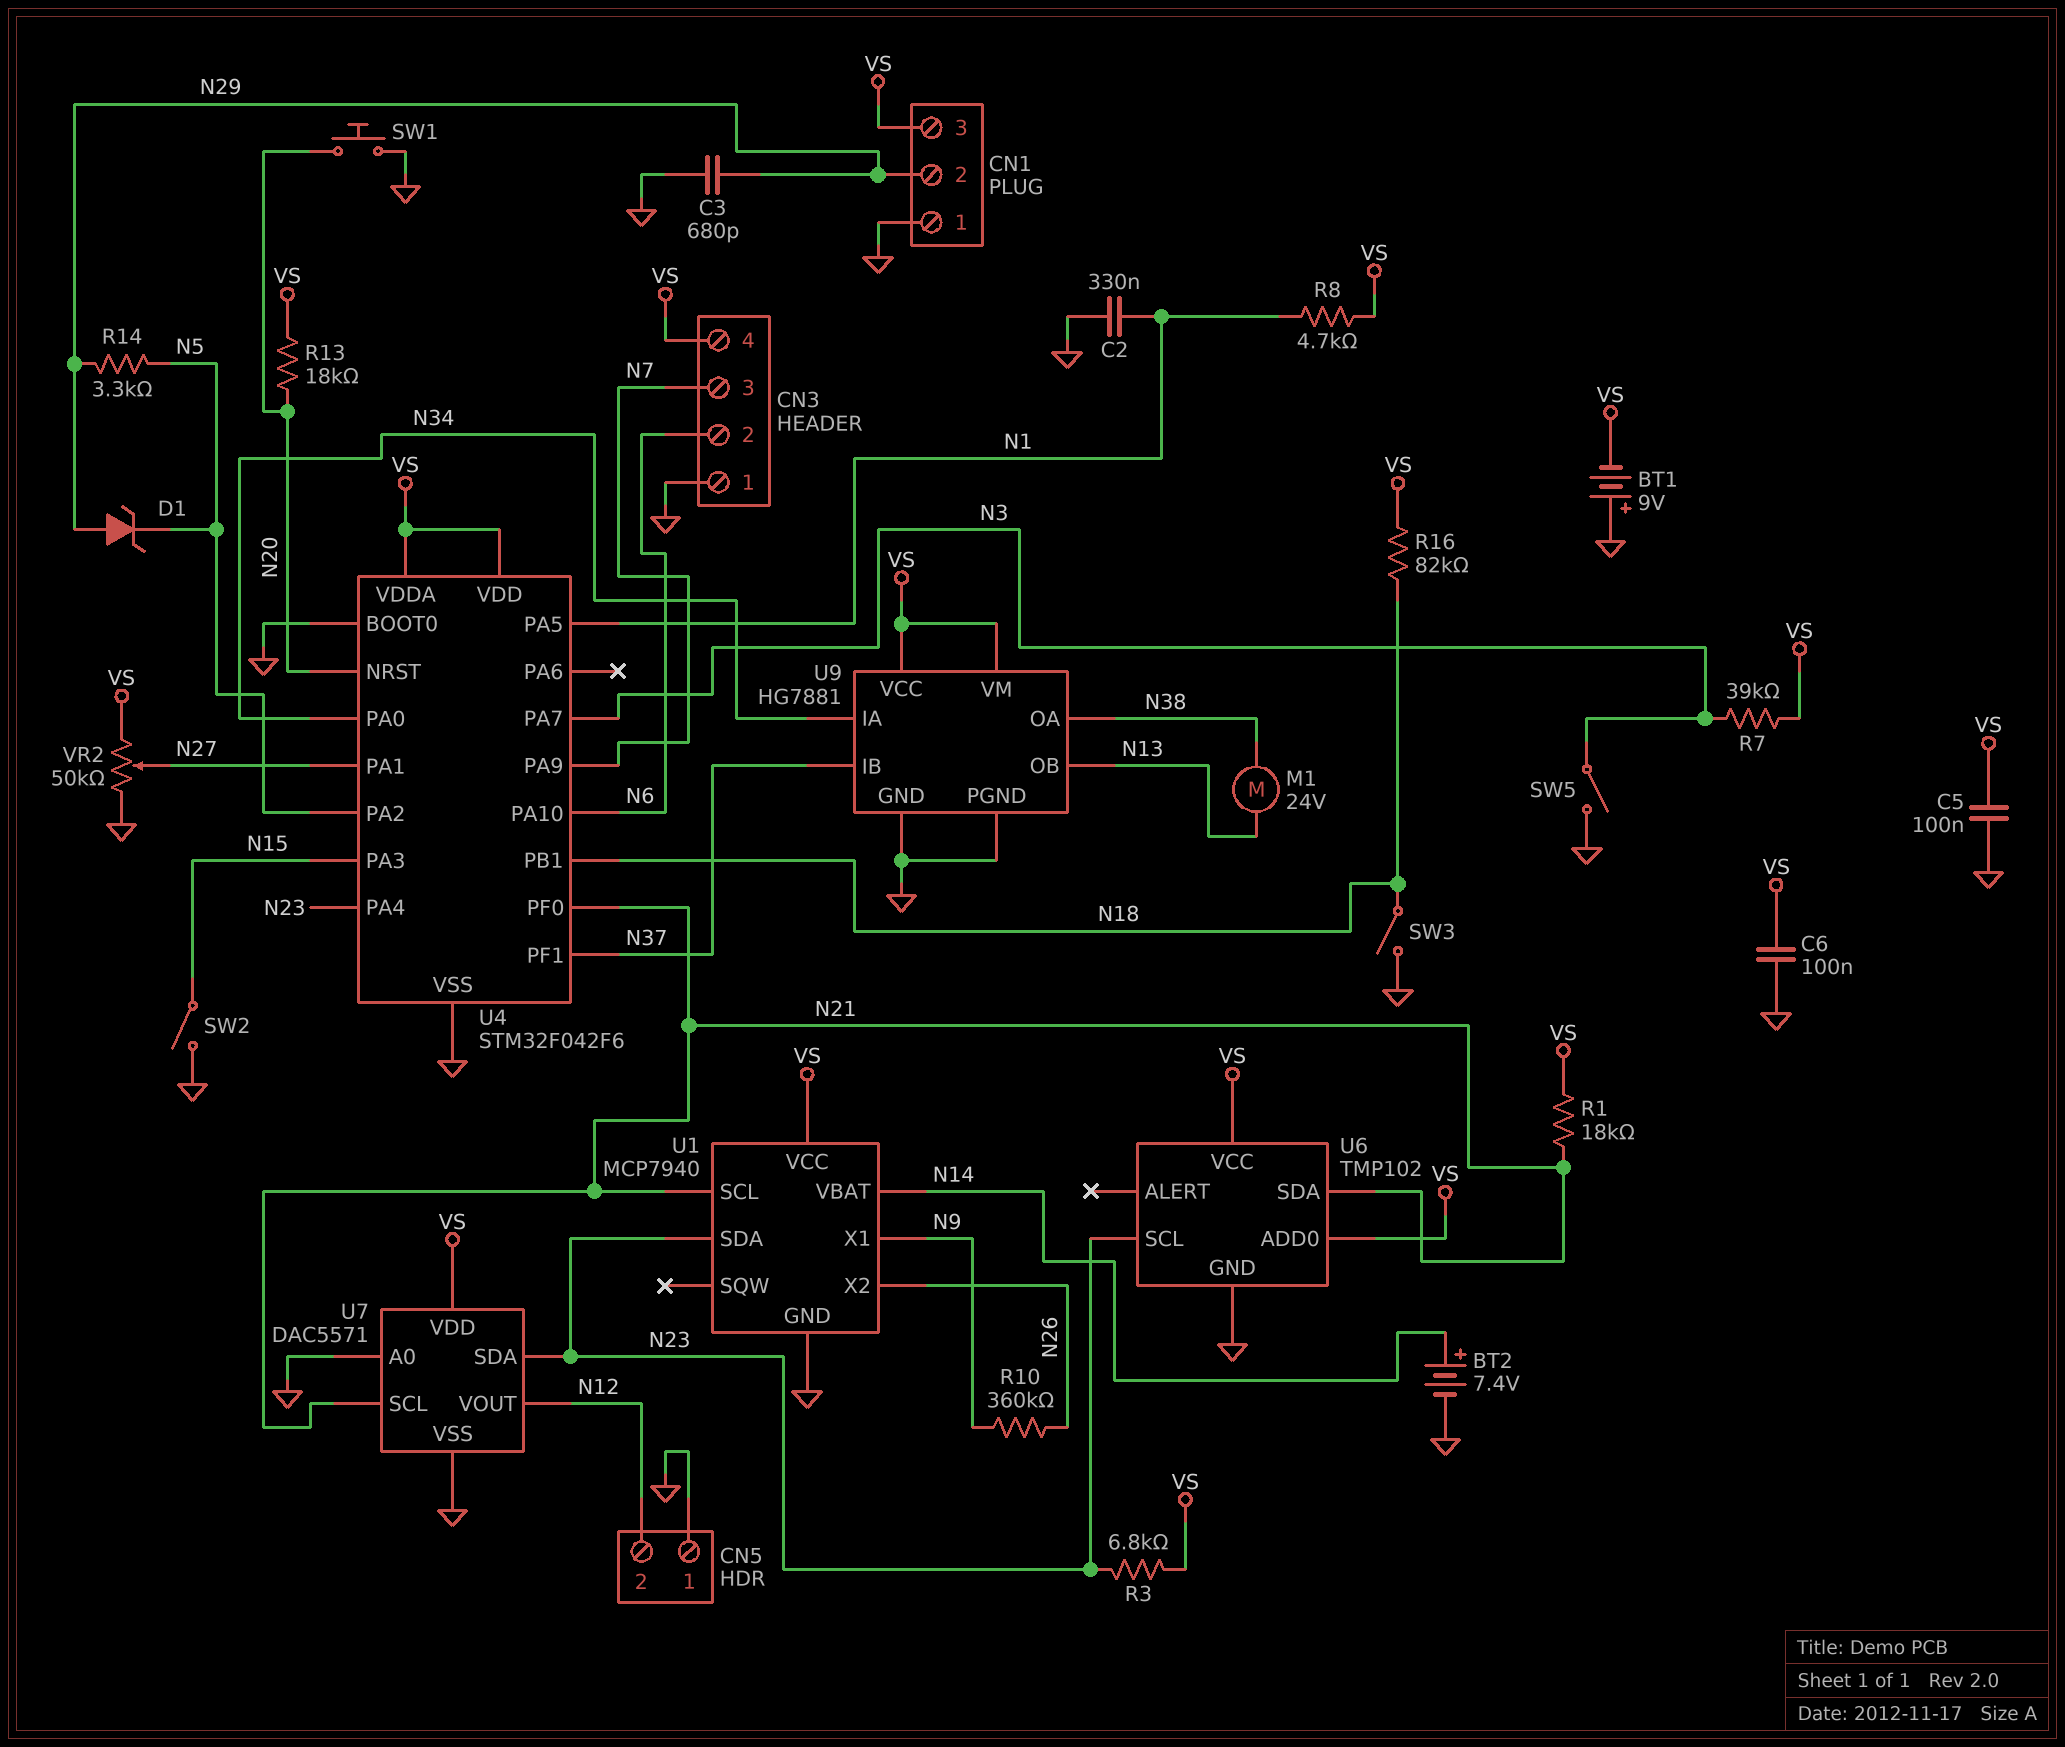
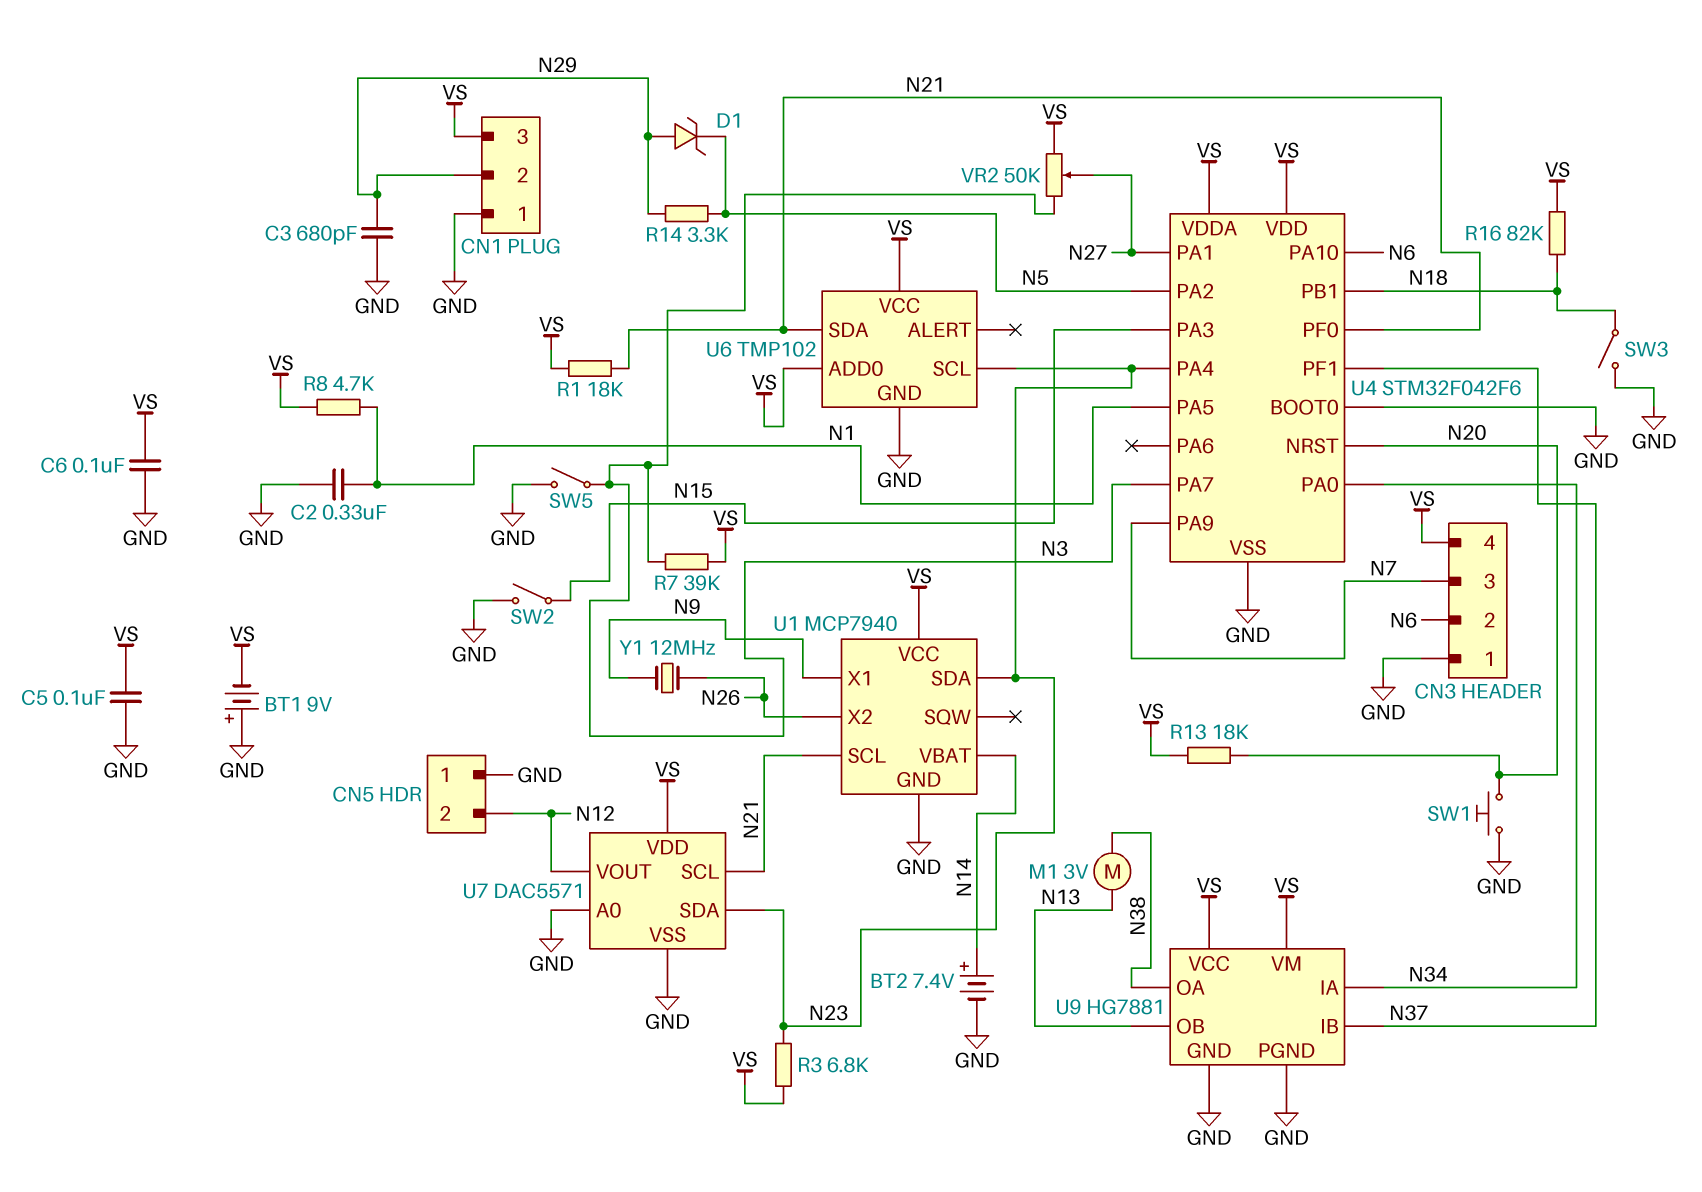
M1: motor 24V (N13, N38) -> motor 3V (N13, N38)
R10: 360k (N9, N26) -> none
VR2: 50k (GND, VS, wiper N27) -> 50k (N3, VS, wiper N27)
Y1: none -> 12MHz (N9, N26)

